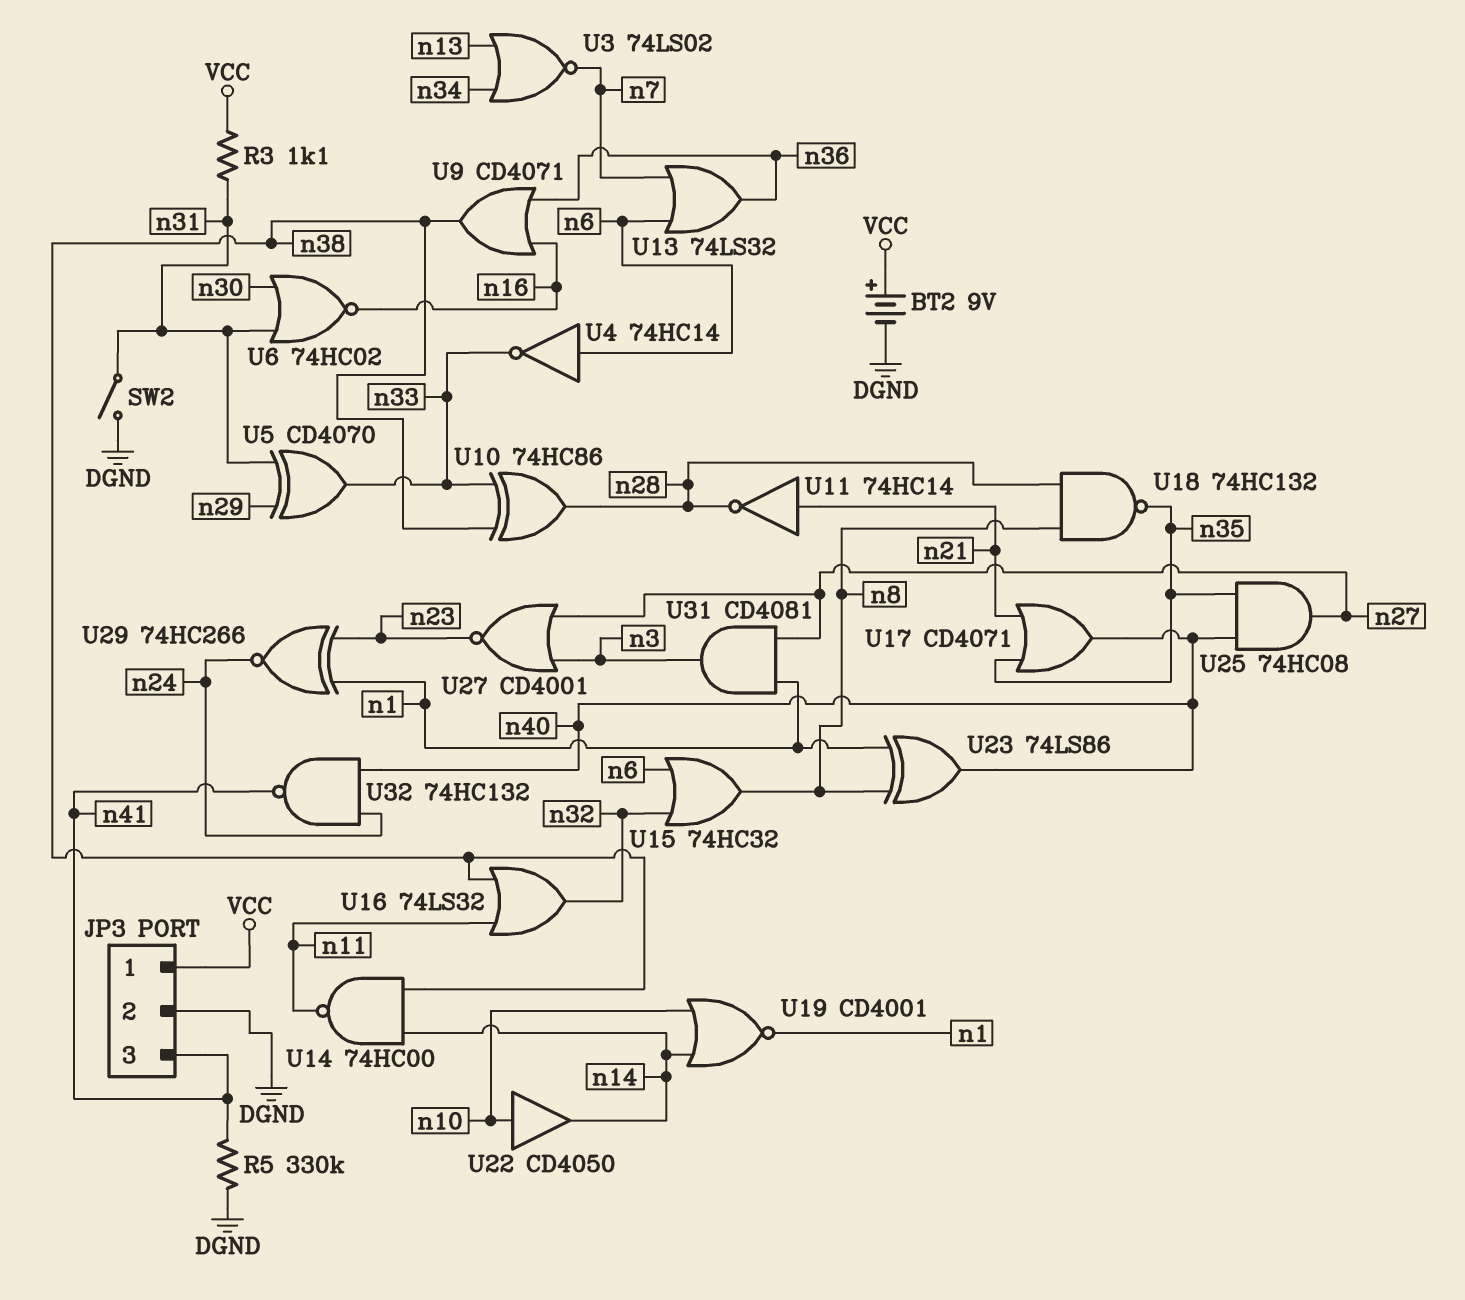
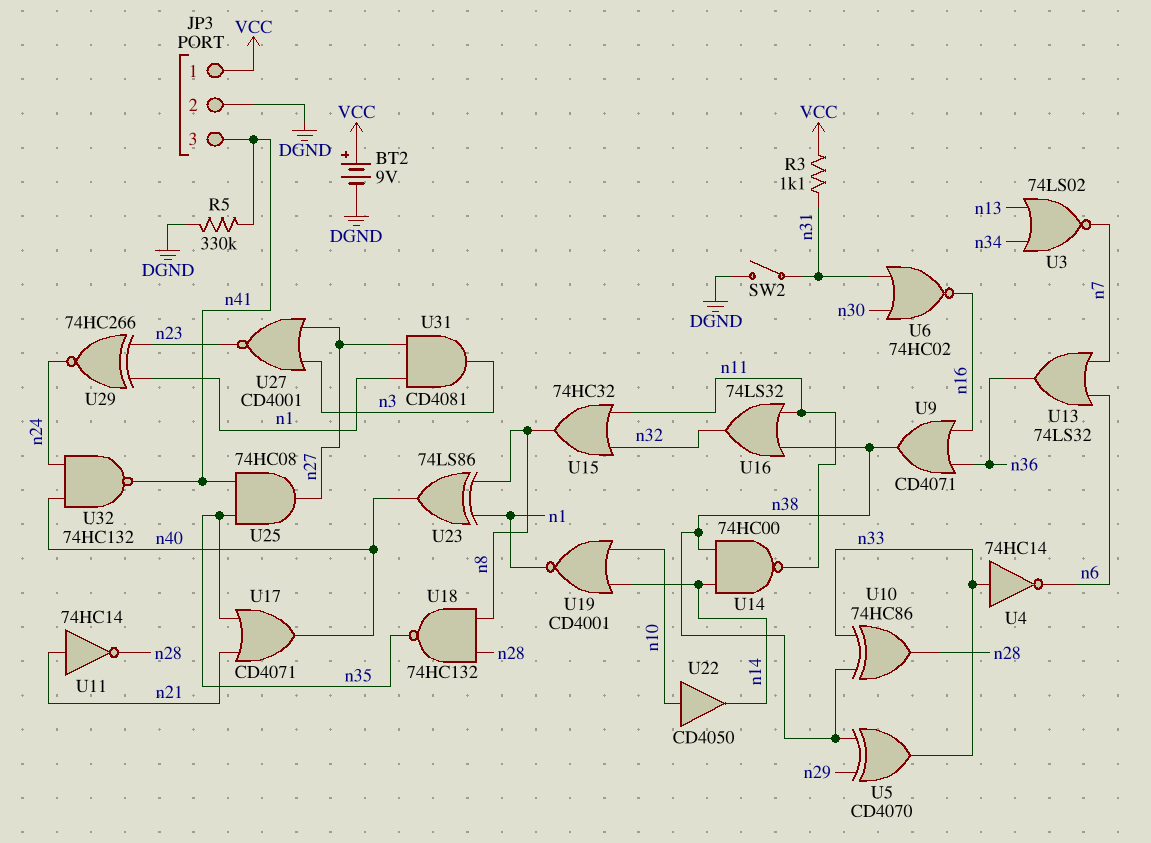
U4: NOT 74HC14 (in n6, out n33) -> NOT 74HC14 (in n33, out n6)
U5: XOR CD4070 (in n29, in n31, out n33) -> XOR CD4070 (in n29, in n38, out n33)
U15: OR 74HC32 (in n6, in n32, out n8) -> OR 74HC32 (in n11, in n32, out n8)
U25: AND 74HC08 (in n35, in n40, out n27) -> AND 74HC08 (in n35, in n41, out n27)

